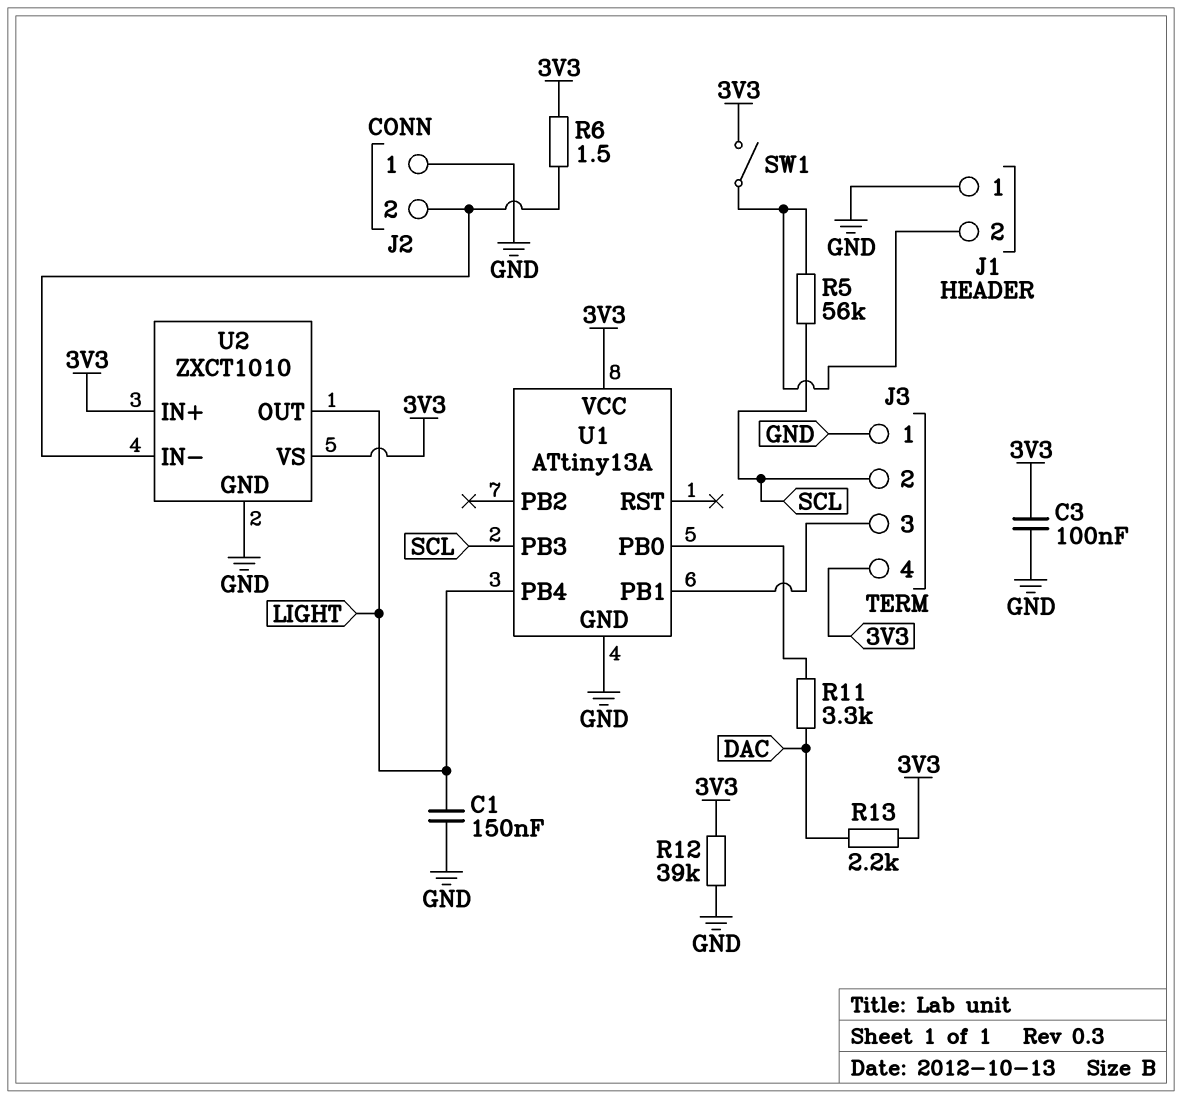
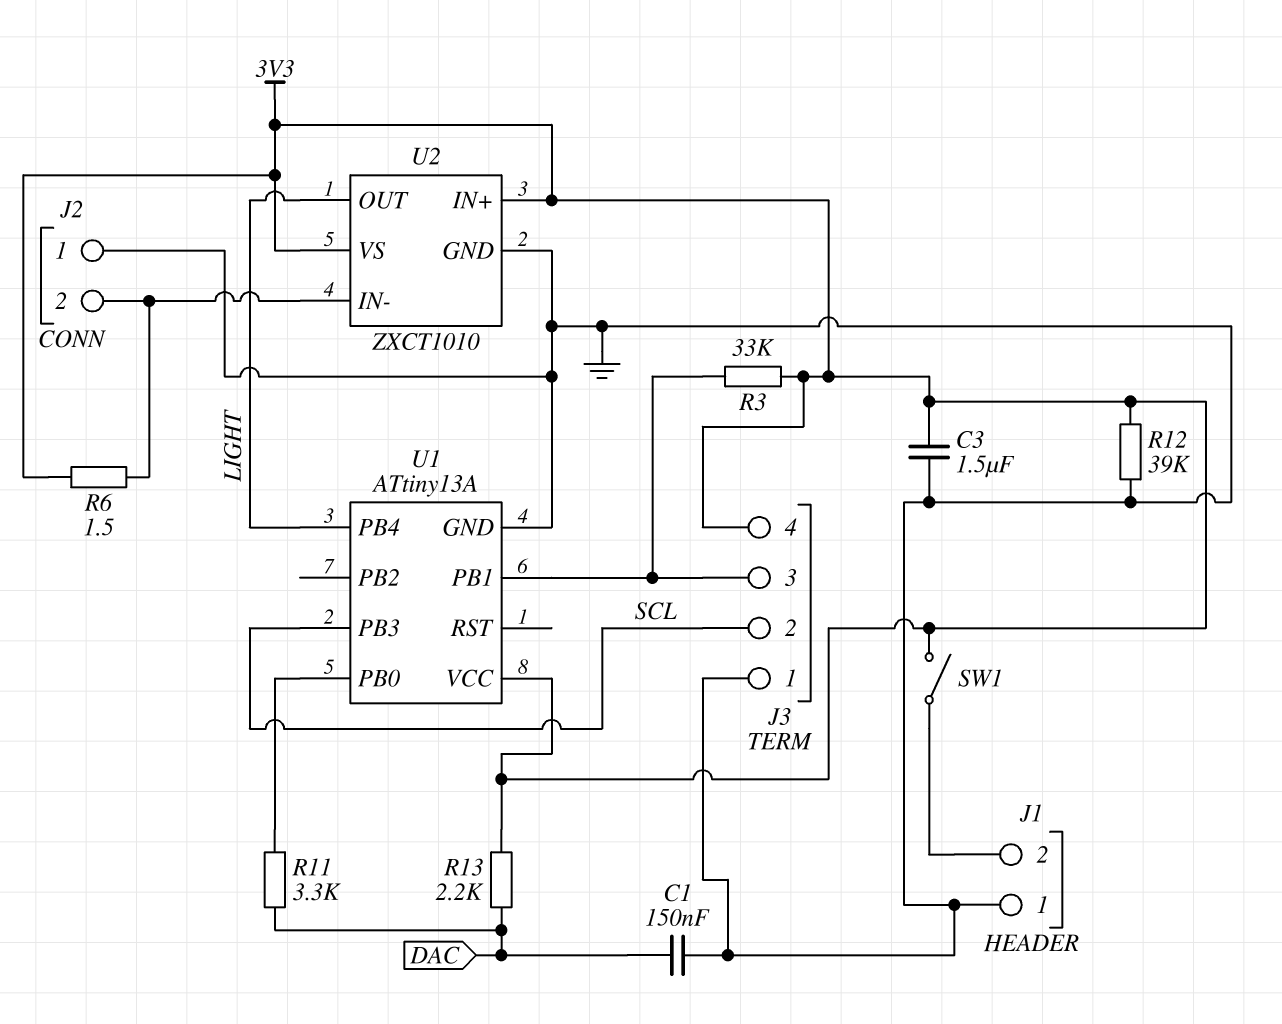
C1: 150nF (GND, LIGHT) -> 150nF (DAC, GND)
C3: 100nF (3V3, GND) -> 1.5uF (3V3, GND)
R3: none -> 33k (3V3, J3/3)
R5: 56k (J1/2, SCL) -> none

